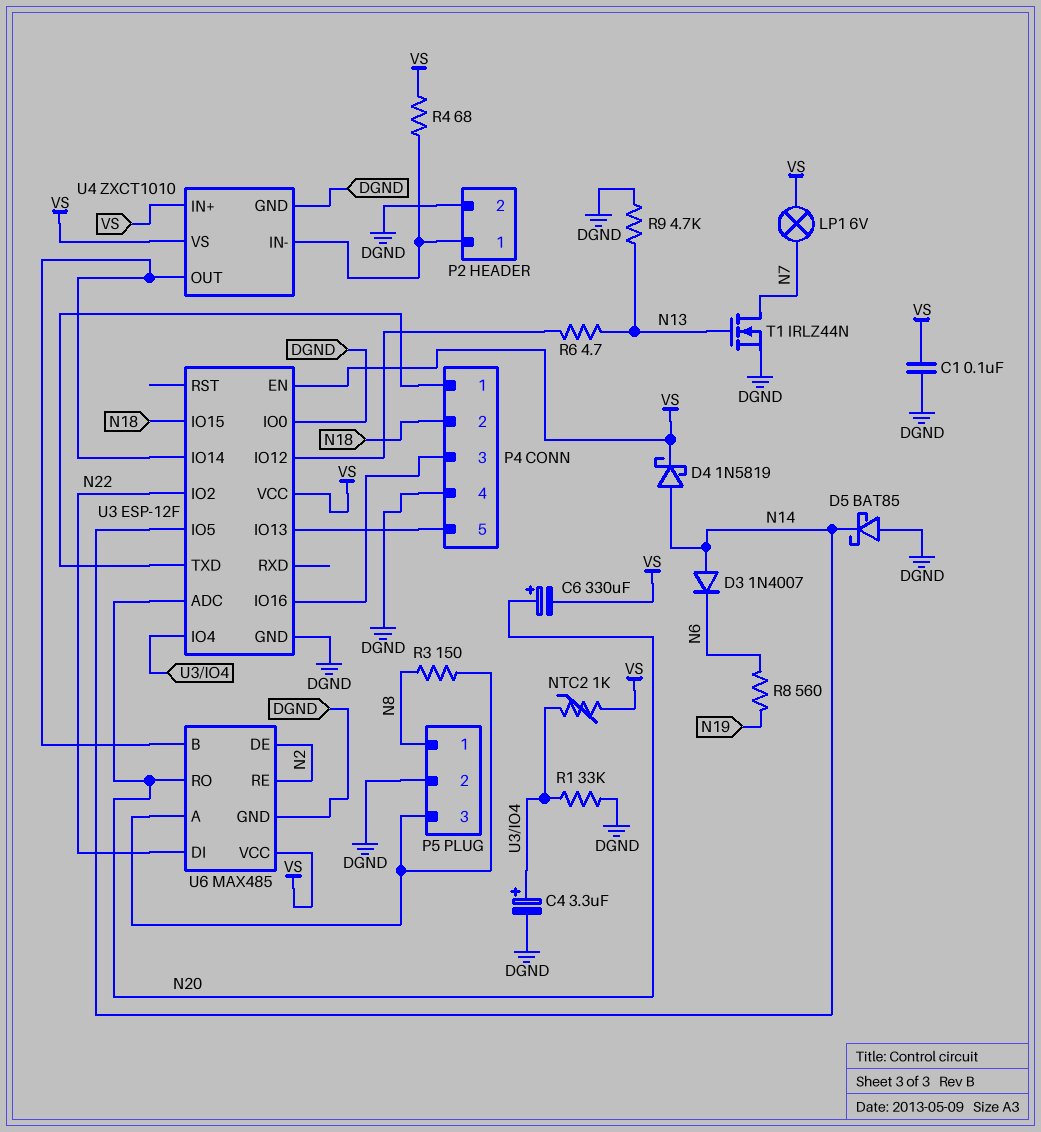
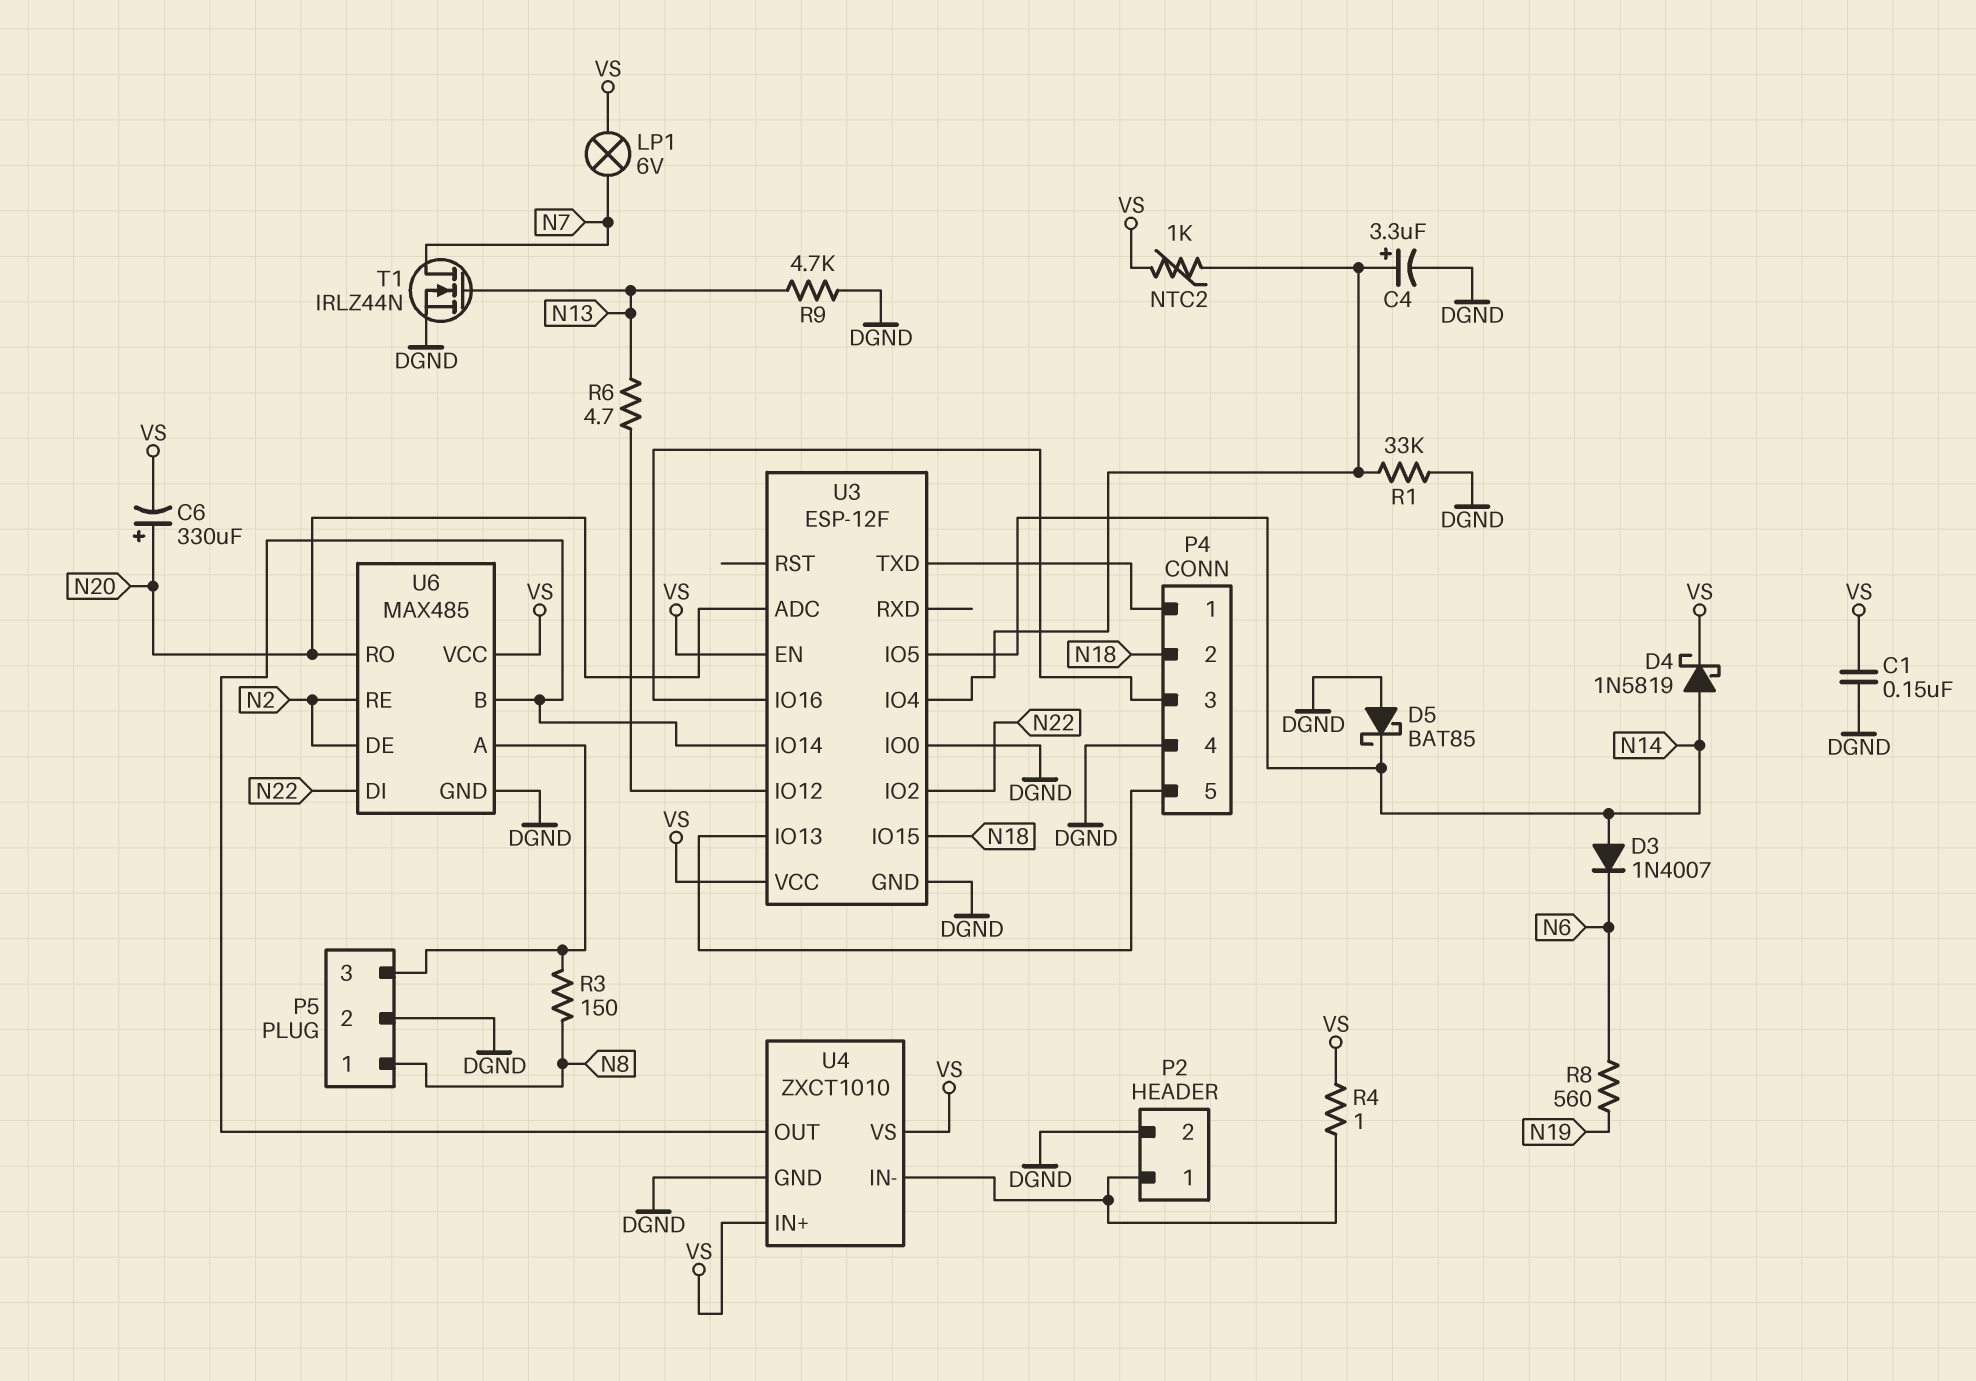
C1: 100nF (DGND, VS) -> 150nF (DGND, VS)
R4: 68 (P2/1, VS) -> 1 (P2/1, VS)

